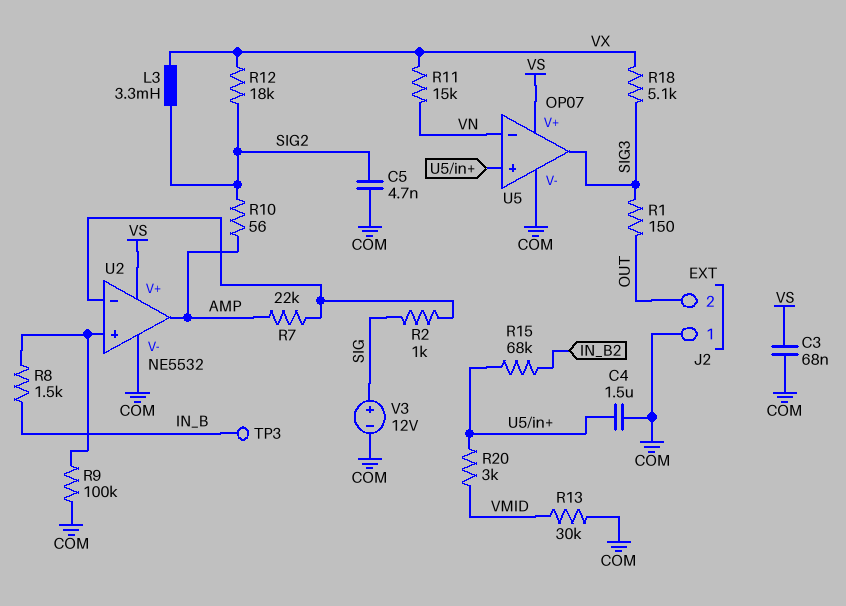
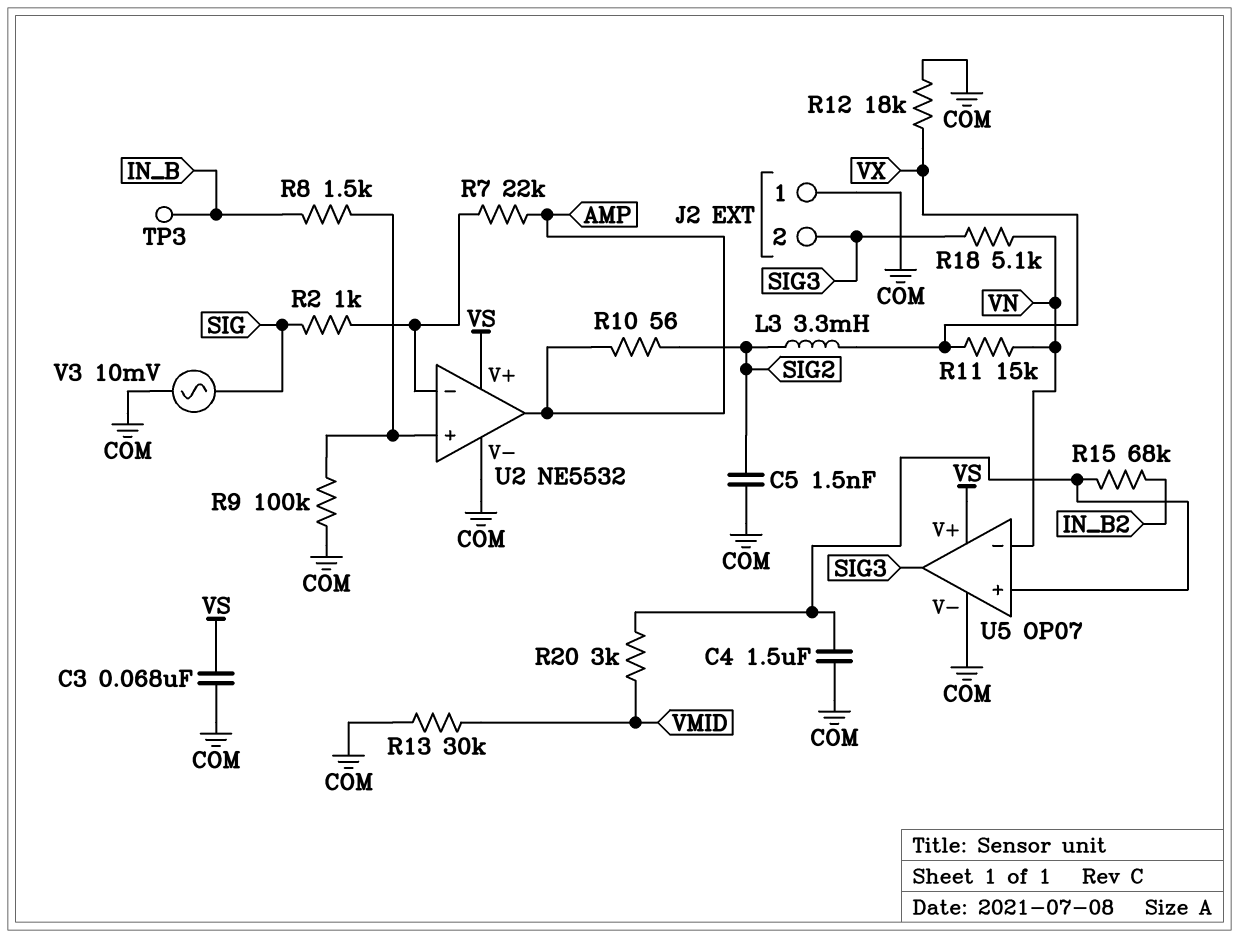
C5: 4.7nF (COM, SIG2) -> 1.5nF (COM, SIG2)
J2 pin 2: OUT -> SIG3
R1: 150 (OUT, SIG3) -> none
R12: 18k (SIG2, VX) -> 18k (COM, VX)
R18: 5.1k (SIG3, VX) -> 5.1k (SIG3, VN)
V3: 12V (plus SIG, minus COM) -> AC 10mV (COM, SIG)

